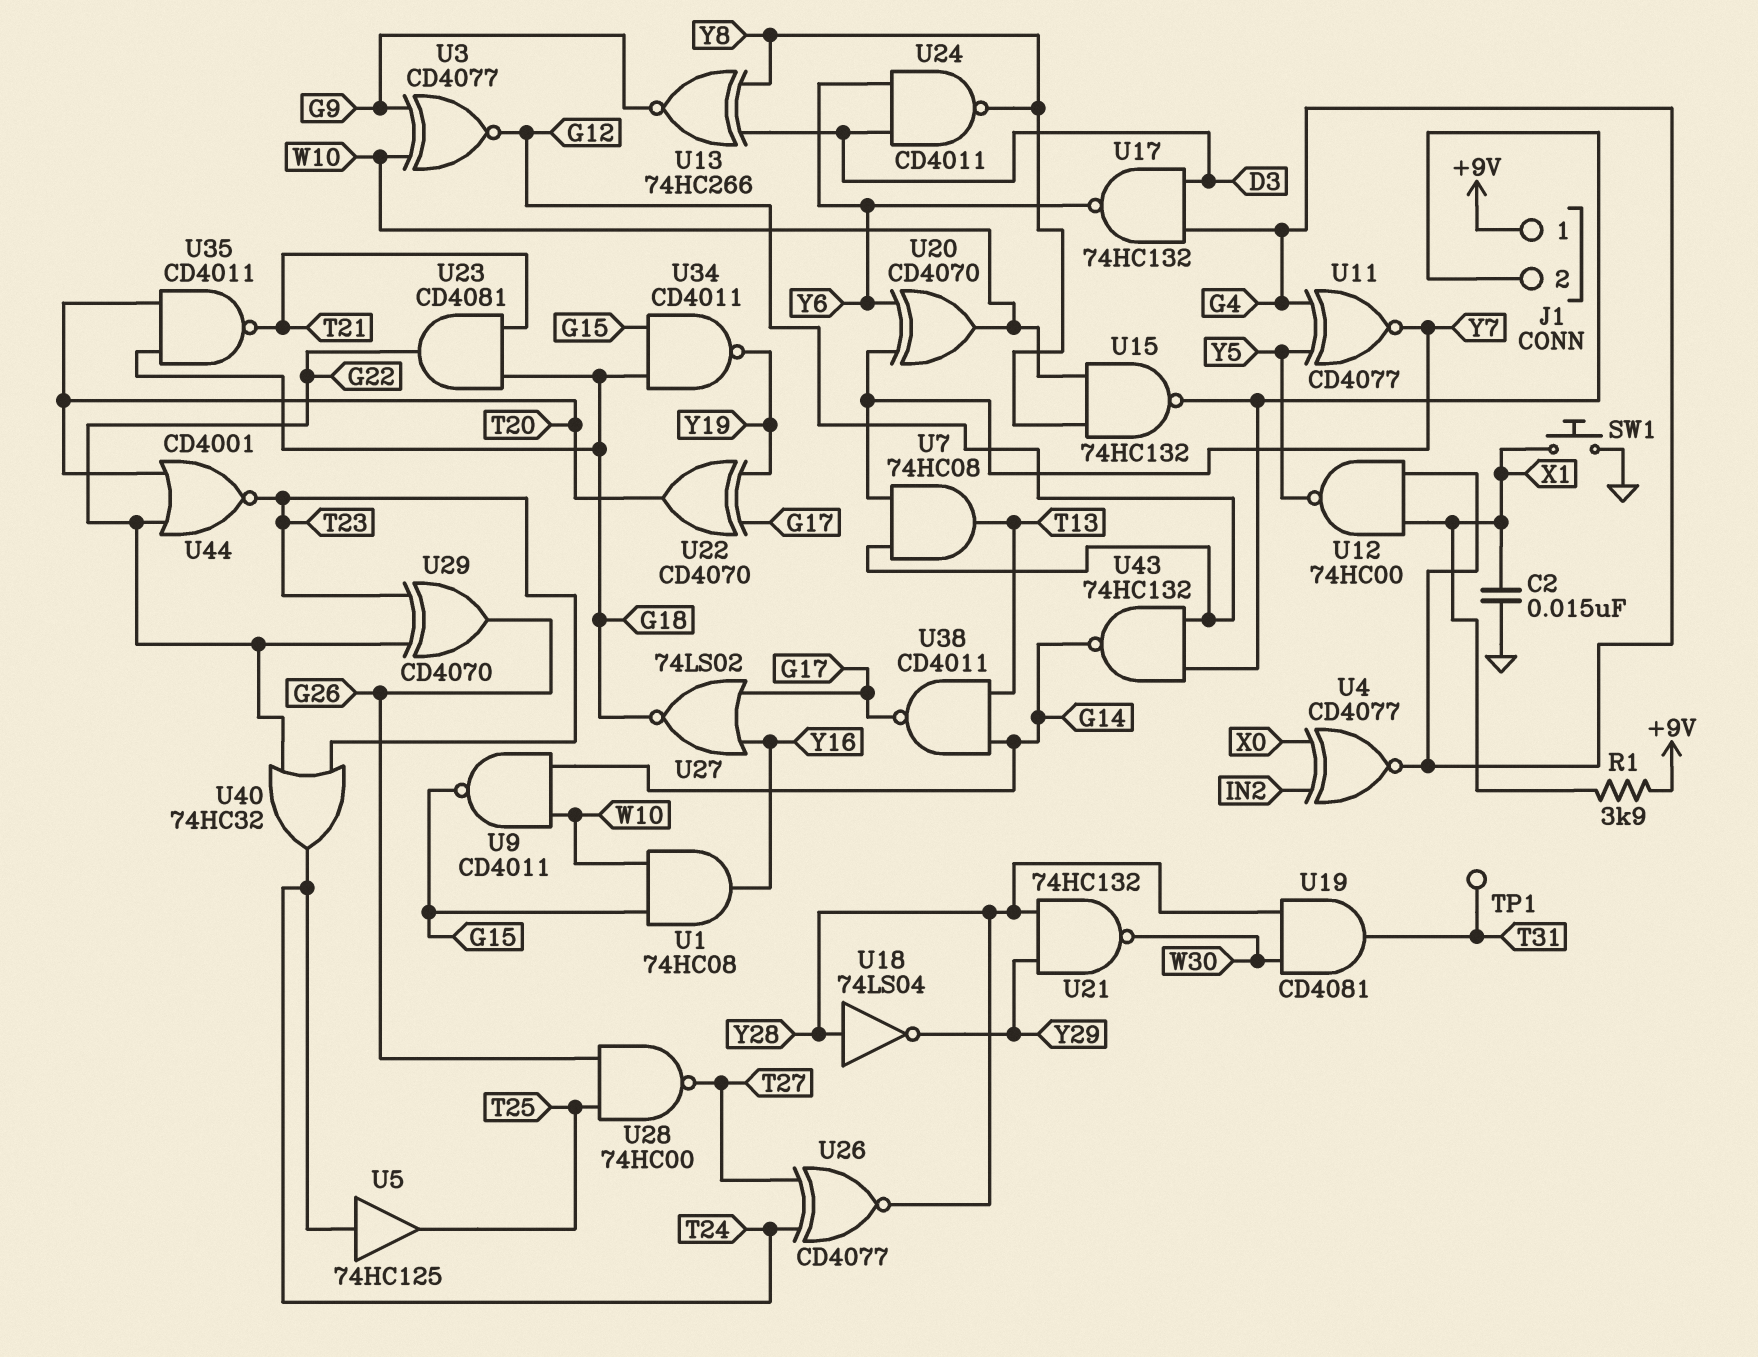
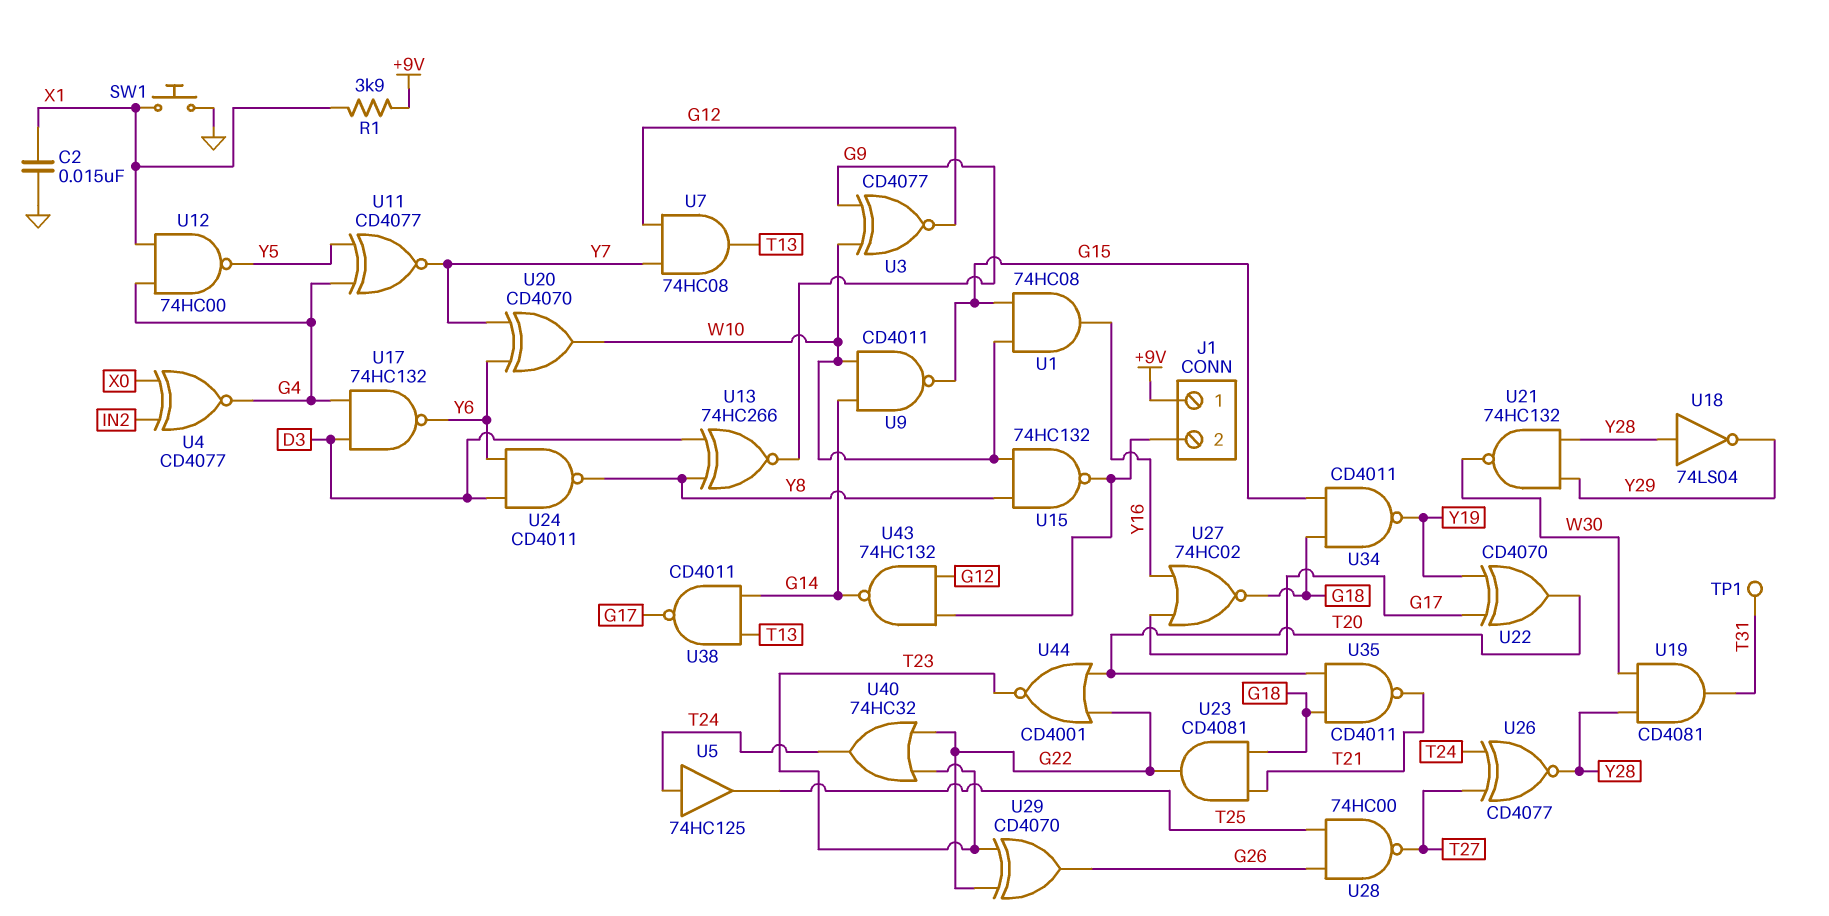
U27: NOR 74LS02 (in G17, in Y16, out G18) -> NOR 74HC02 (in G17, in Y16, out G18)

